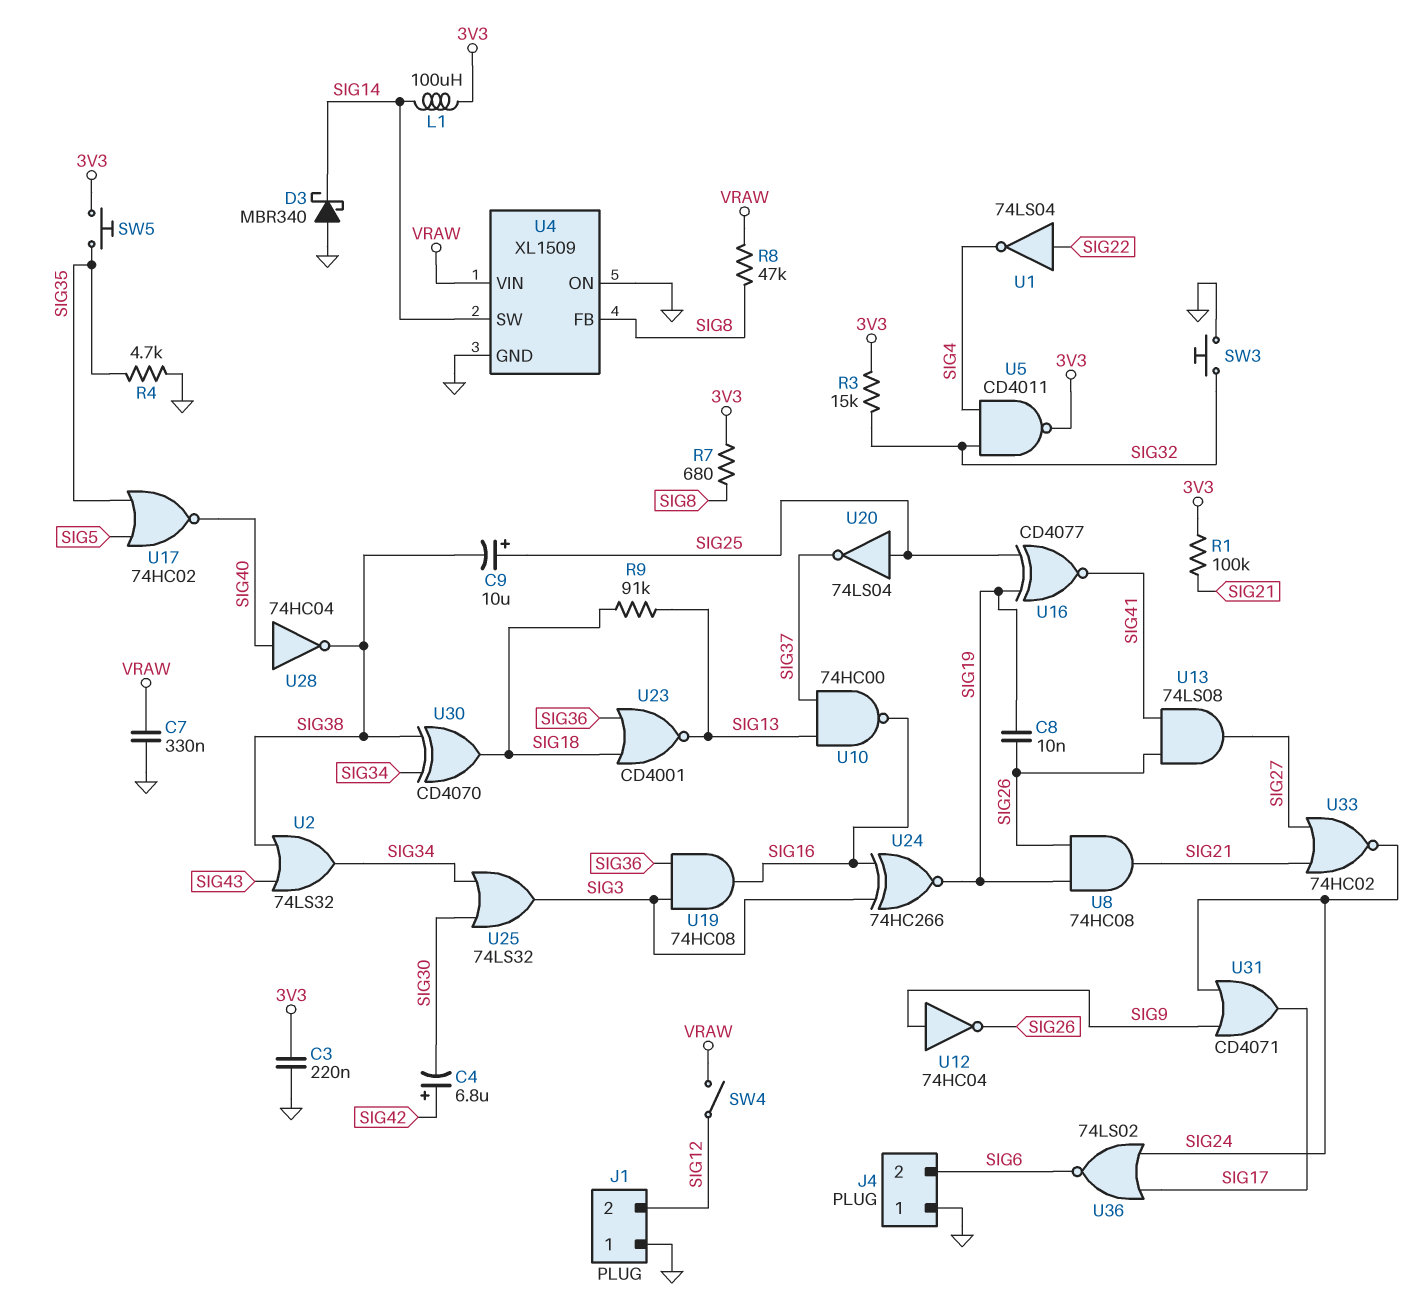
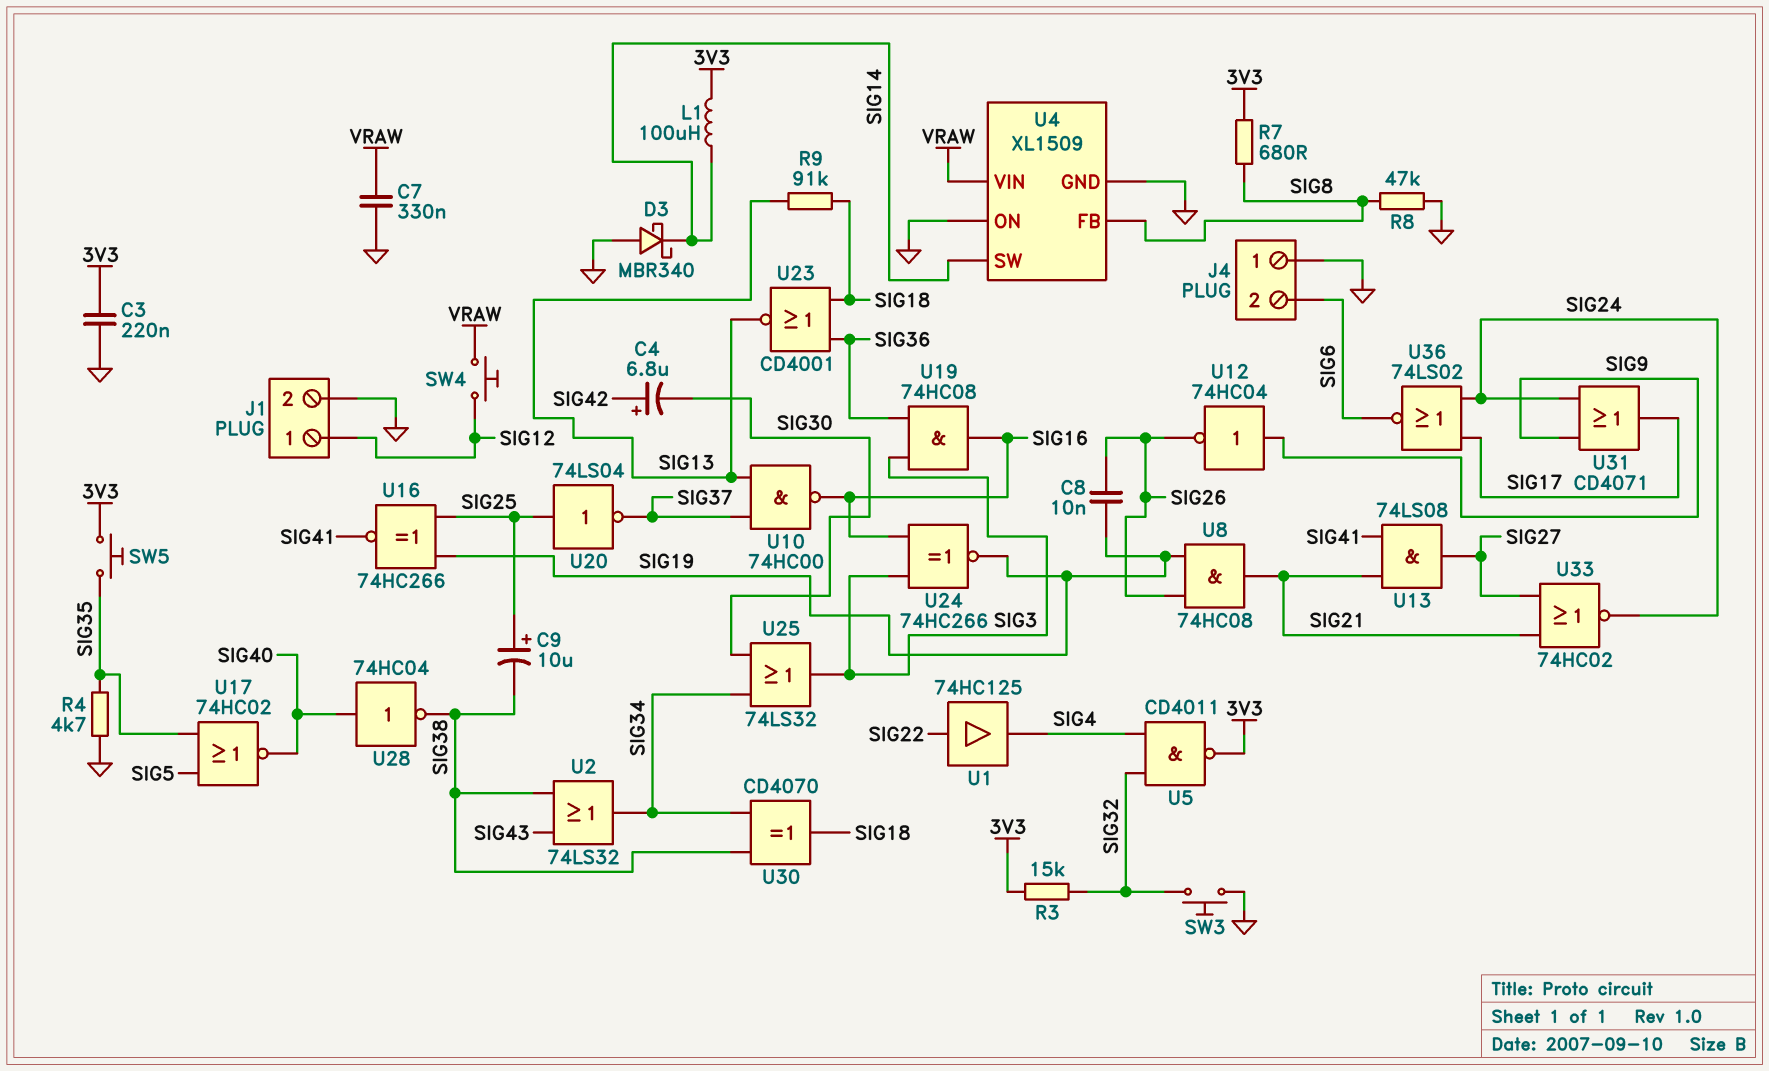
J1 pin 1: GND -> SIG12
J1 pin 2: SIG12 -> GND
R1: 100k (3V3, SIG21) -> none
R8: 47k (SIG8, VRAW) -> 47k (GND, SIG8)
SW4: switch (SIG12, VRAW) -> button (SIG12, VRAW)
U1: NOT 74LS04 (in SIG22, out SIG4) -> buffer 74HC125 (in SIG22, out SIG4)
U13: AND 74LS08 (in SIG26, in SIG41, out SIG27) -> AND 74LS08 (in SIG21, in SIG41, out SIG27)
U16: XNOR CD4077 (in SIG19, in SIG25, out SIG41) -> XNOR 74HC266 (in SIG19, in SIG25, out SIG41)

